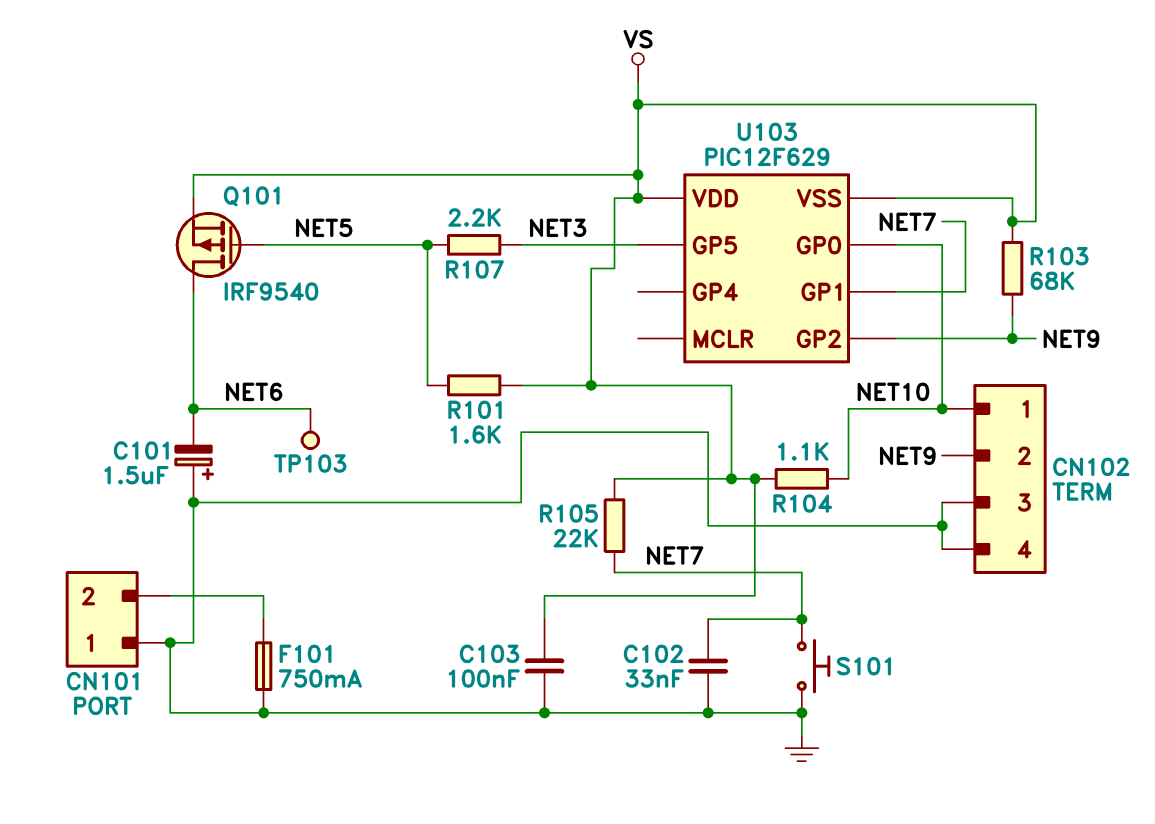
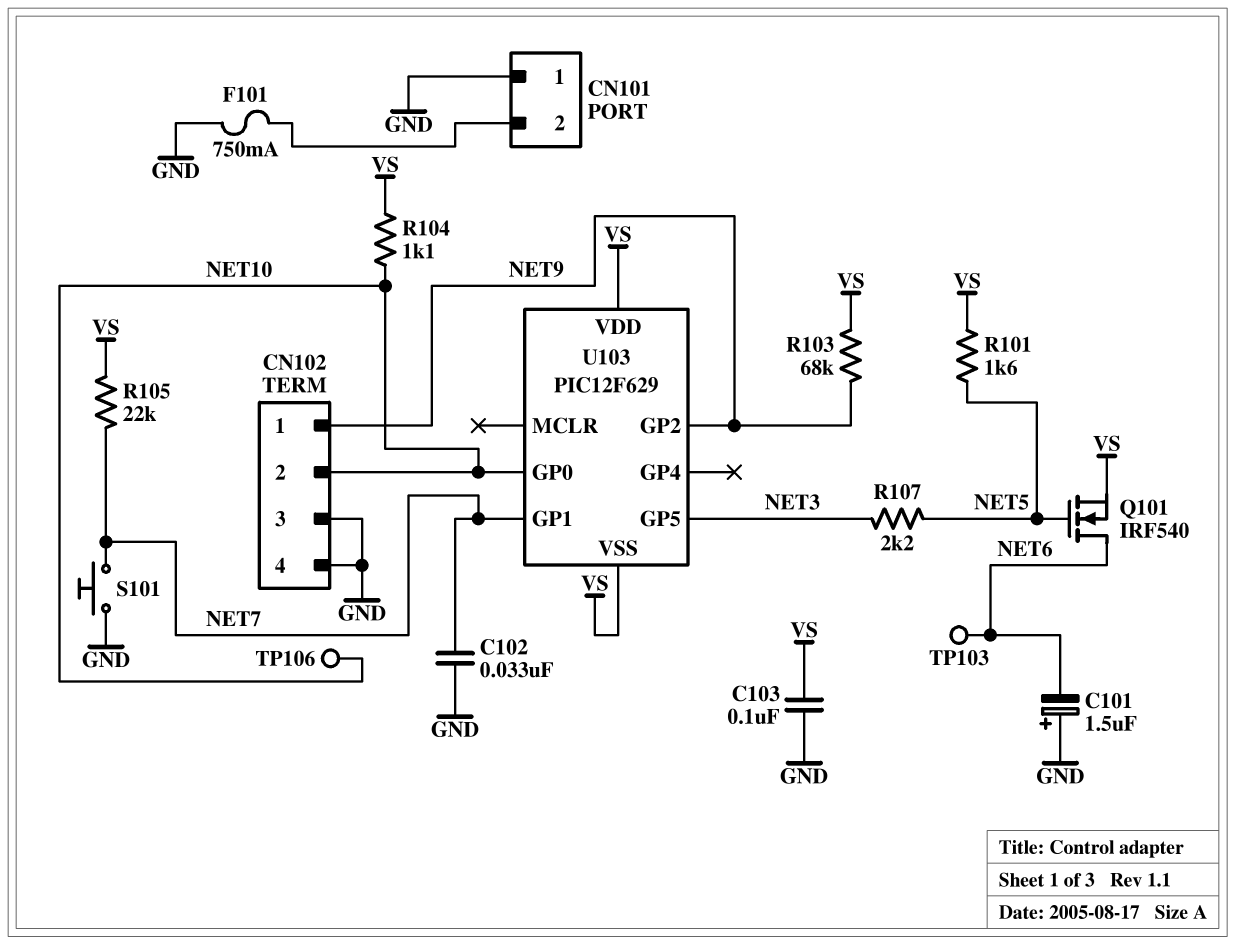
CN102 pin 1: NET10 -> NET9
CN102 pin 2: NET9 -> NET10
Q101: PMOS IRF9540 (G NET5, D NET6, S VS) -> NMOS IRF540 (G NET5, D NET6, S VS)
TP106: none -> test point (NET10)

